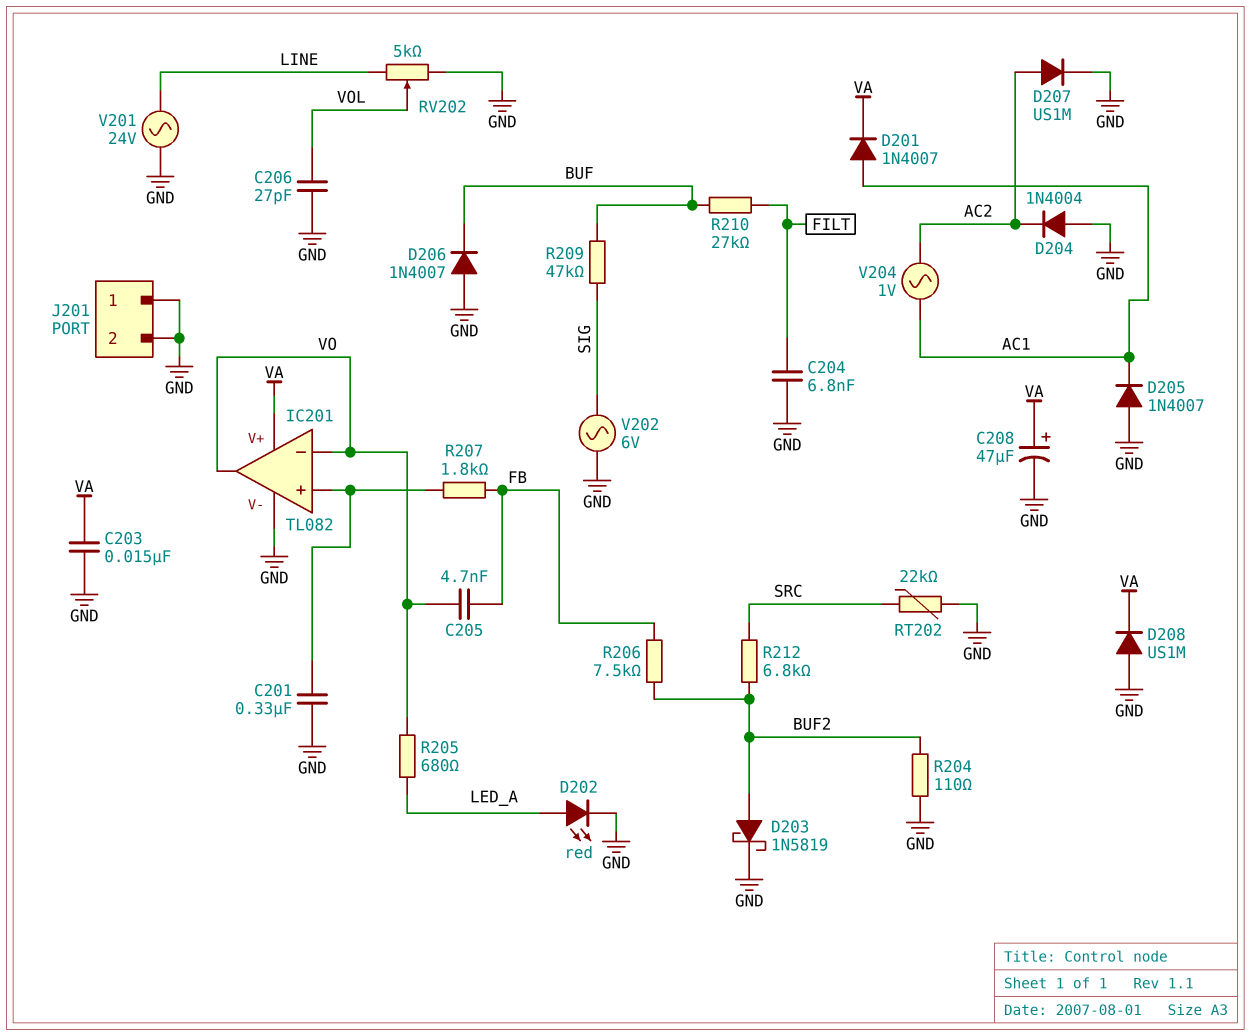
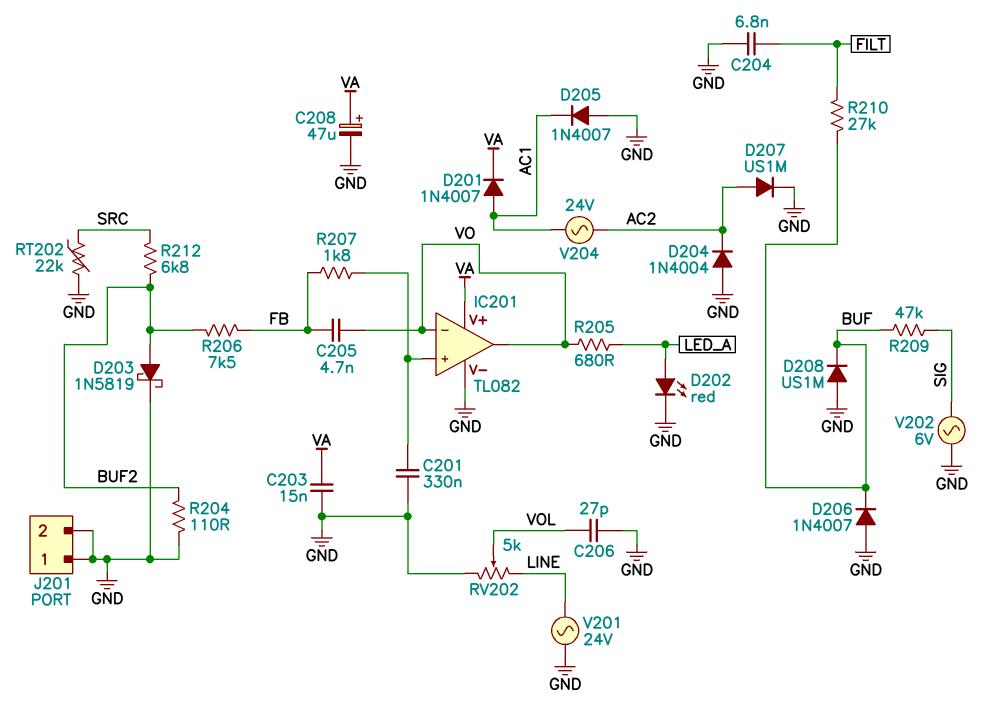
D208: diode US1M (A GND, K VA) -> diode US1M (A GND, K BUF)
V204: AC 1V (AC1, AC2) -> AC 24V (AC1, AC2)

